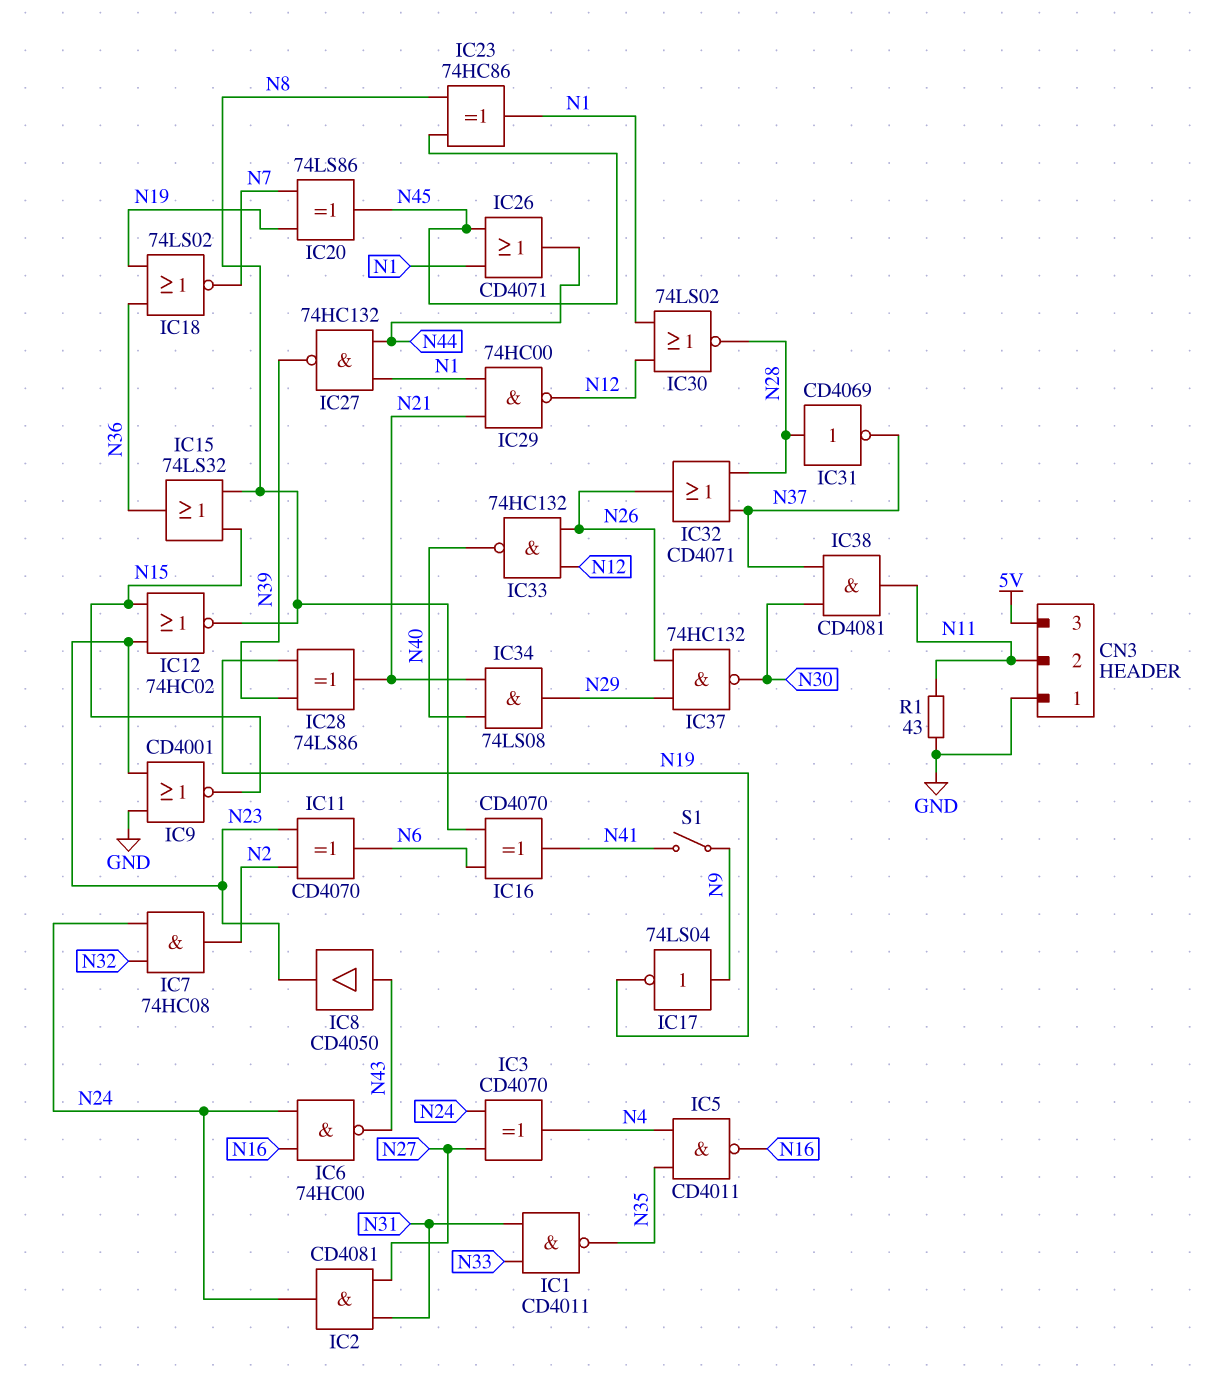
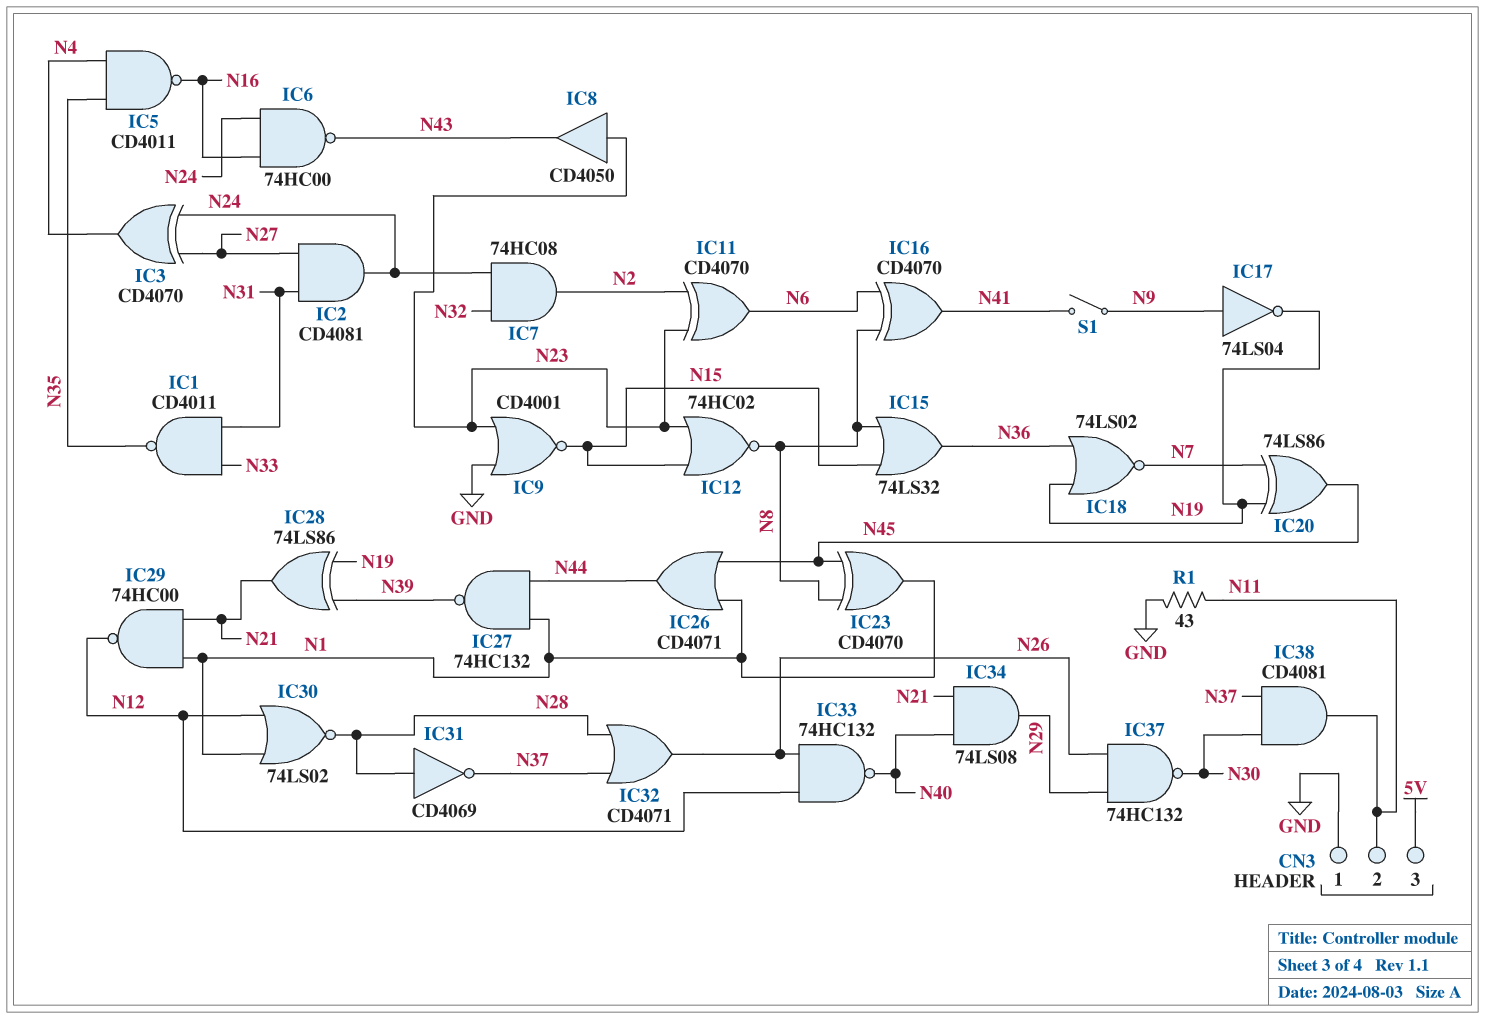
IC8: buffer CD4050 (in N43, out N23) -> buffer CD4050 (in N23, out N43)
IC23: XOR 74HC86 (in N8, in N45, out N1) -> XOR CD4070 (in N8, in N45, out N1)

